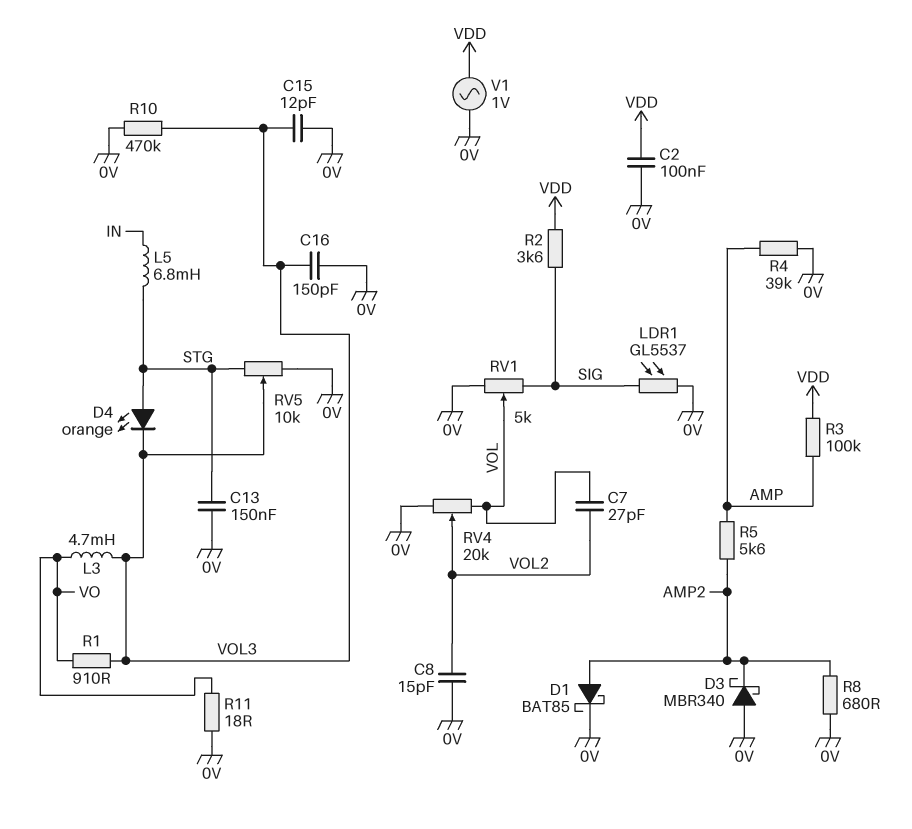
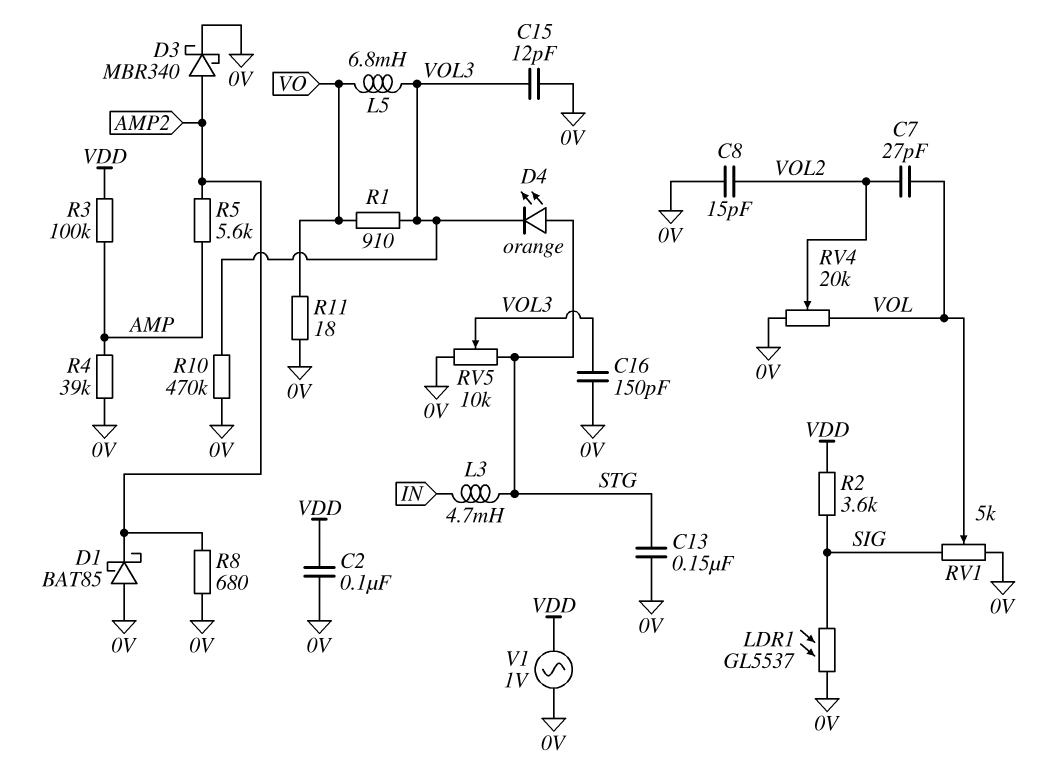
D1: schottky BAT85 (A AMP2, K 0V) -> schottky BAT85 (A 0V, K AMP2)
D3: schottky MBR340 (A 0V, K AMP2) -> schottky MBR340 (A AMP2, K 0V)
L3: 4.7mH (VO, VOL3) -> 4.7mH (IN, STG)
L5: 6.8mH (IN, STG) -> 6.8mH (VO, VOL3)

